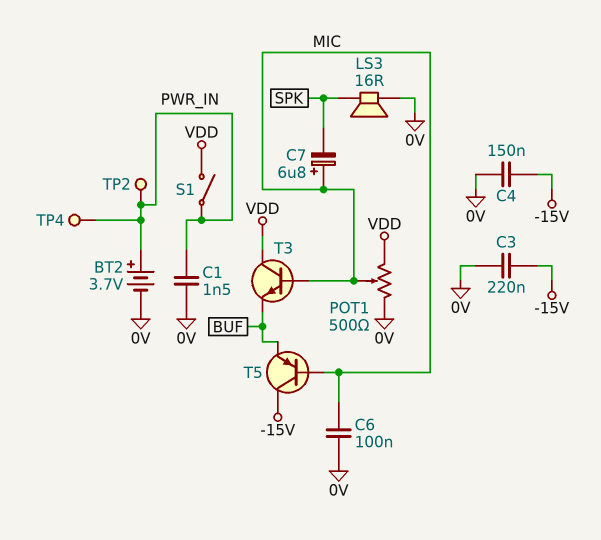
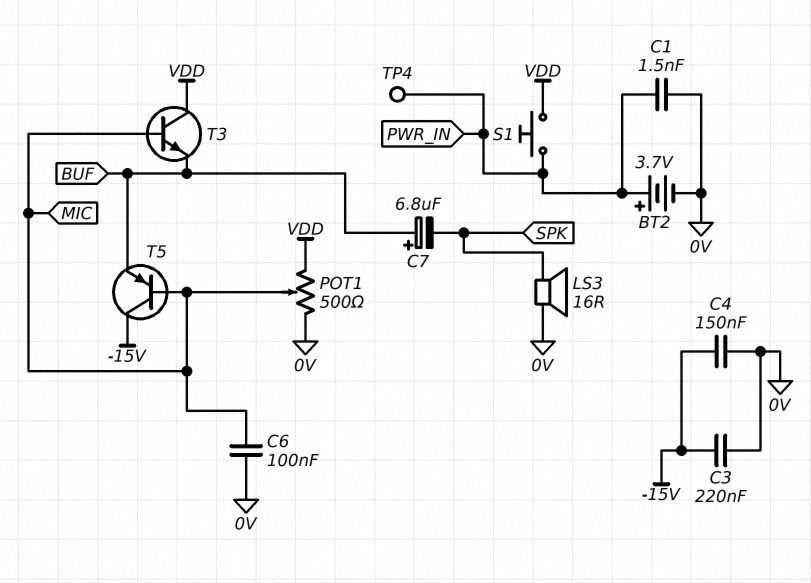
C7: 6.8uF (plus MIC, minus SPK) -> 6.8uF (plus BUF, minus SPK)
S1: switch (PWR_IN, VDD) -> button (PWR_IN, VDD)
TP2: test point (PWR_IN) -> none

